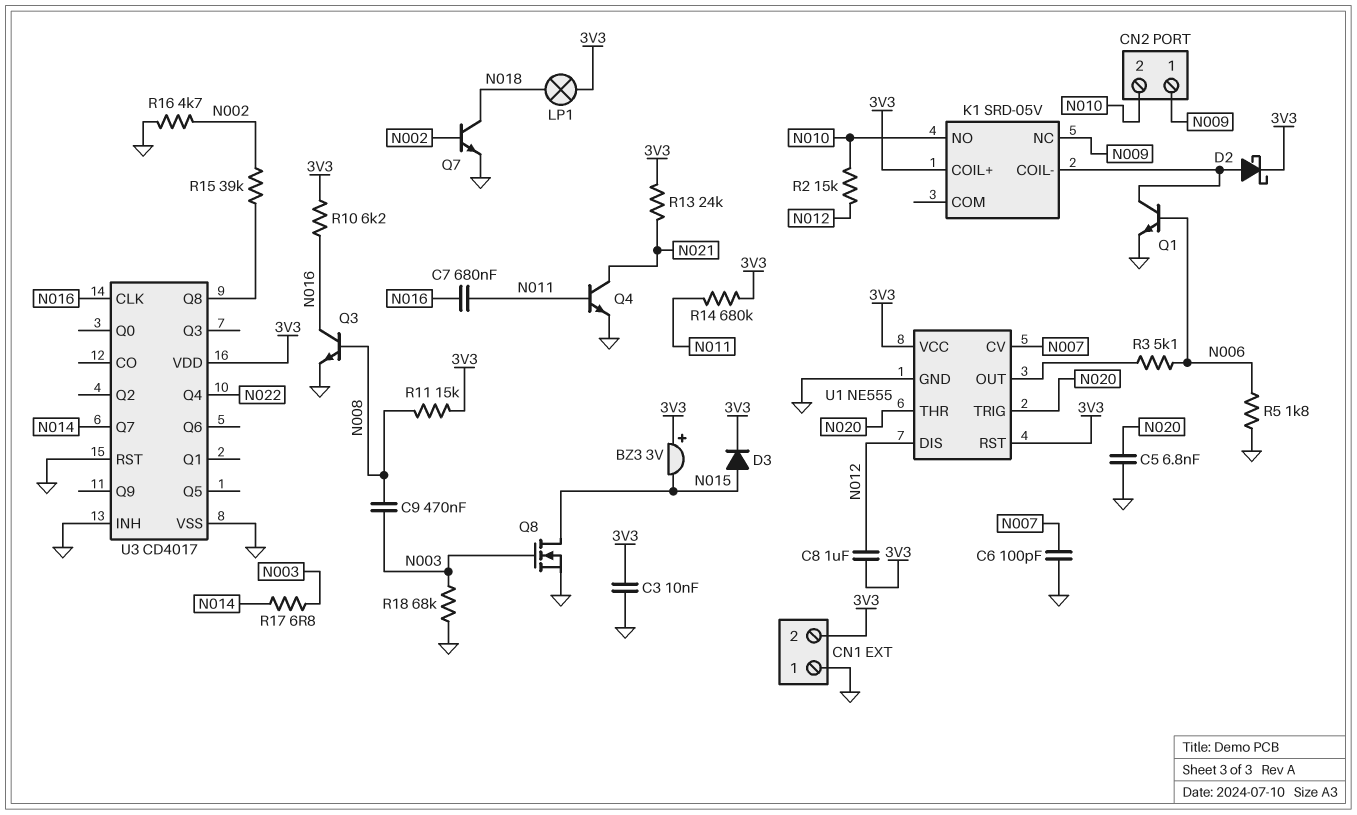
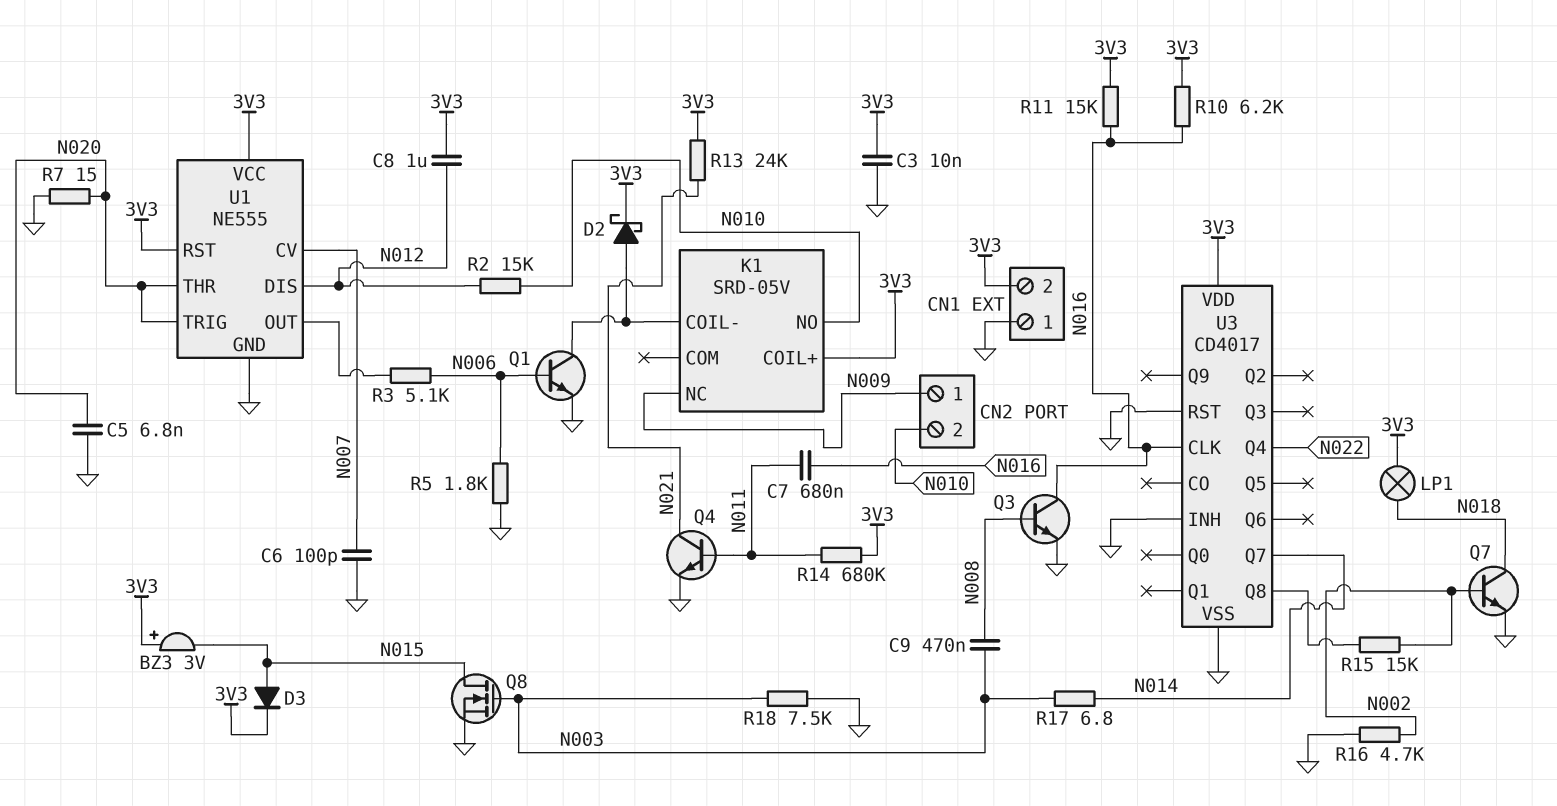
R7: none -> 15 (GND, N020)
R11: 15k (3V3, N008) -> 15k (3V3, N016)
R15: 39k (N002, U3/Q8) -> 15k (N002, U3/Q8)
R18: 68k (GND, N003) -> 7.5k (GND, N003)

